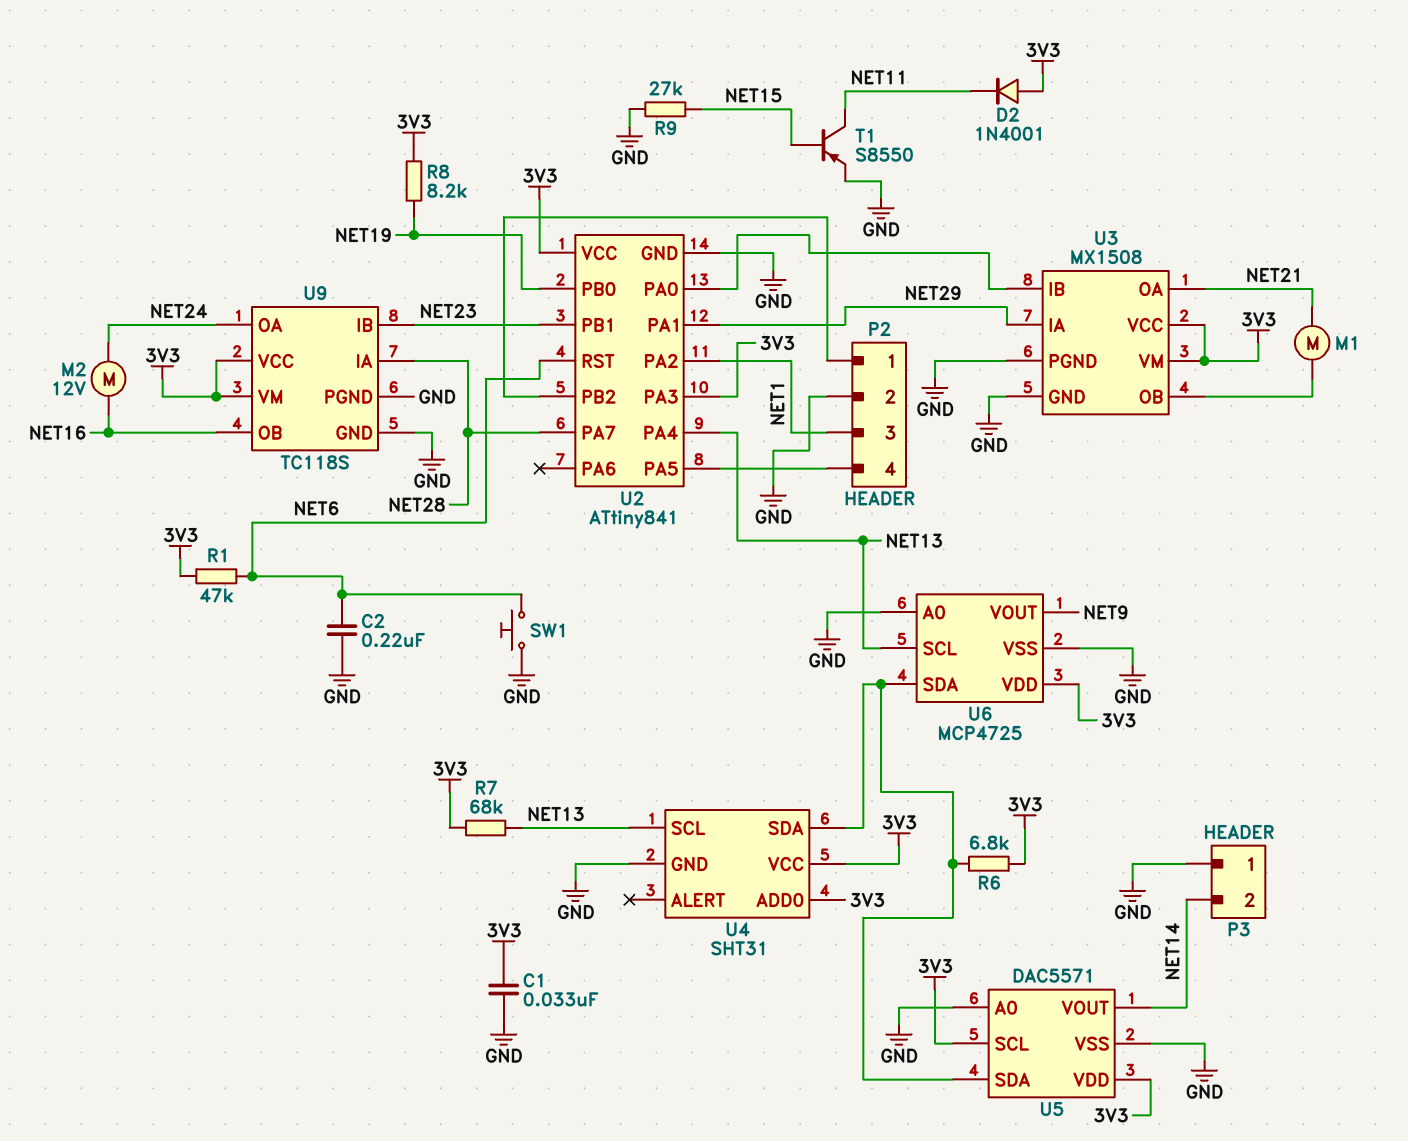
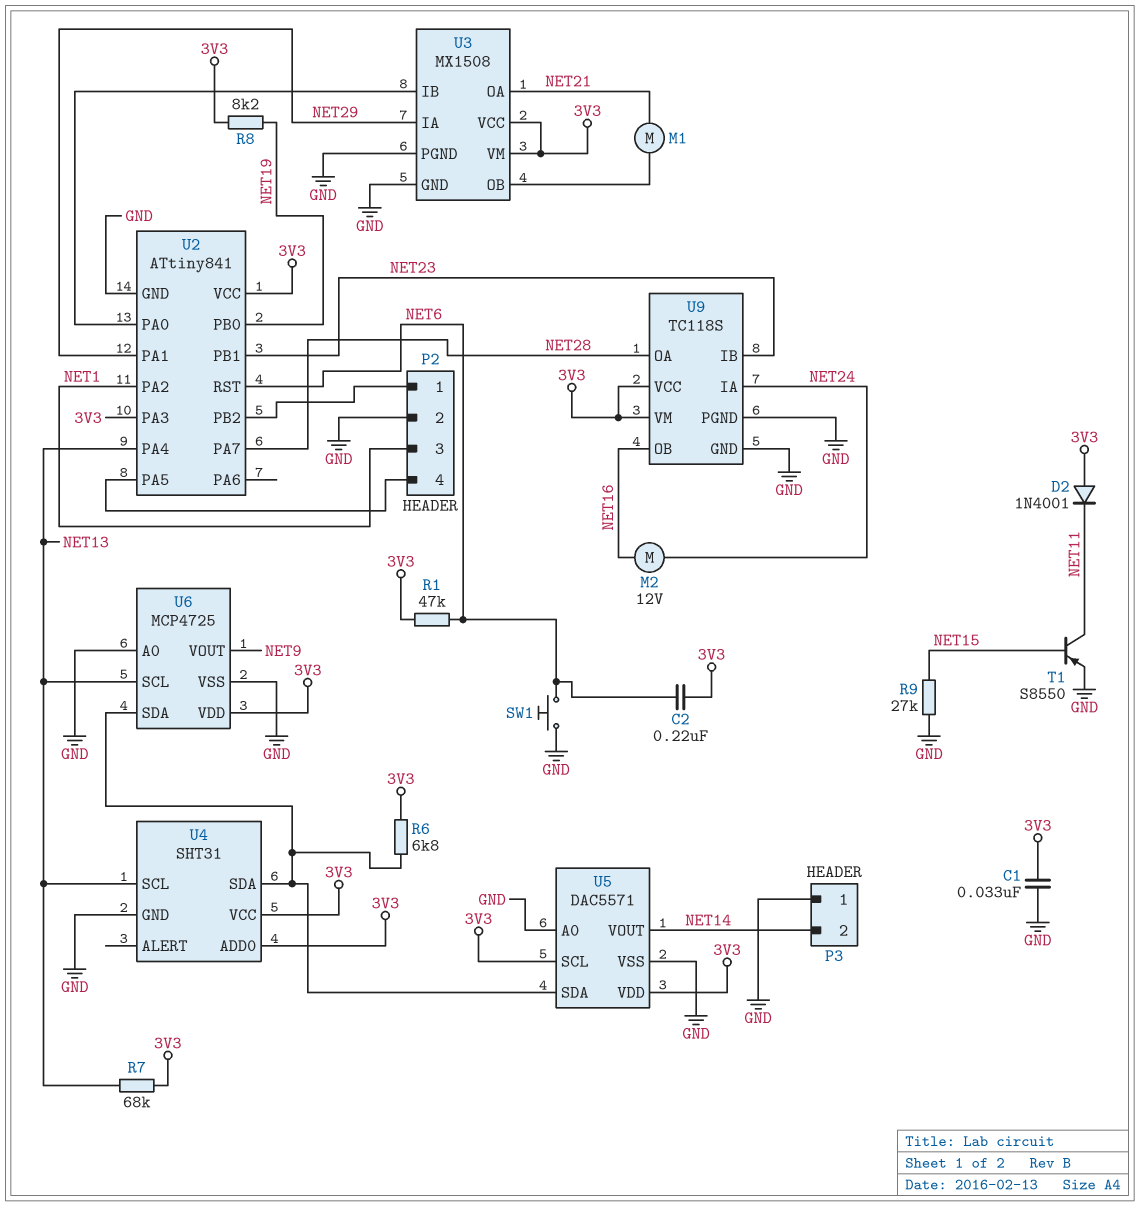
C2: 220nF (GND, NET6) -> 220nF (3V3, NET6)
U9 pin IA: NET28 -> NET24
U9 pin OA: NET24 -> NET28

